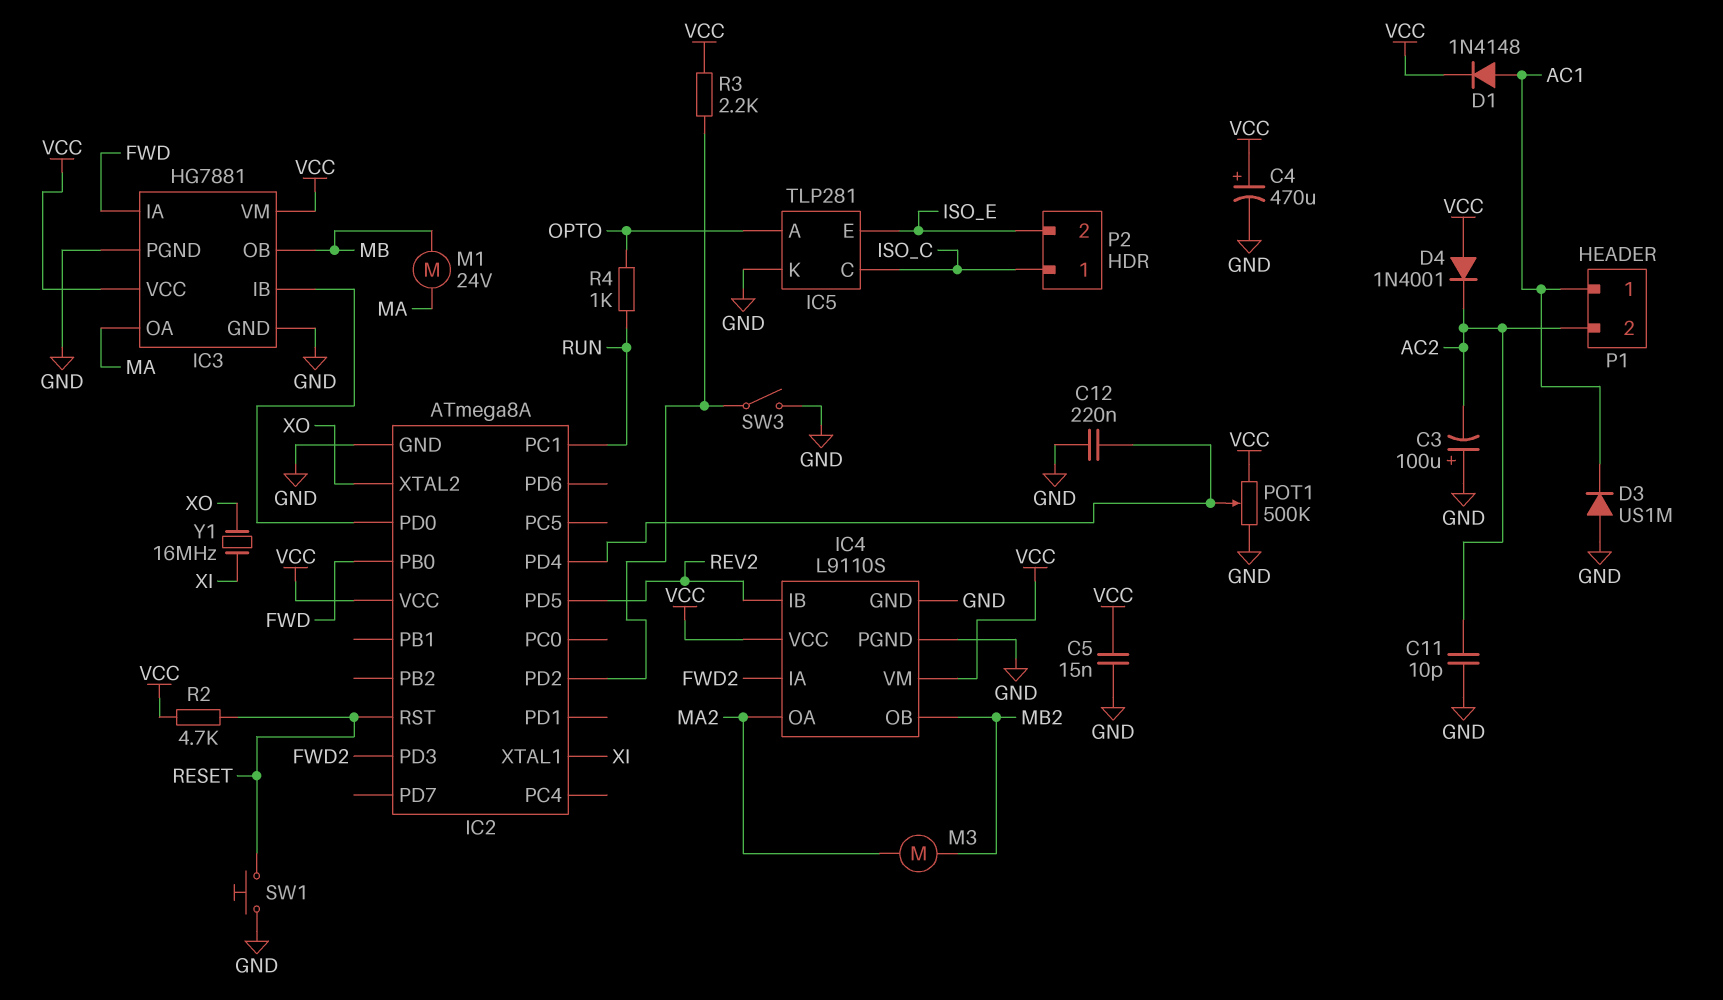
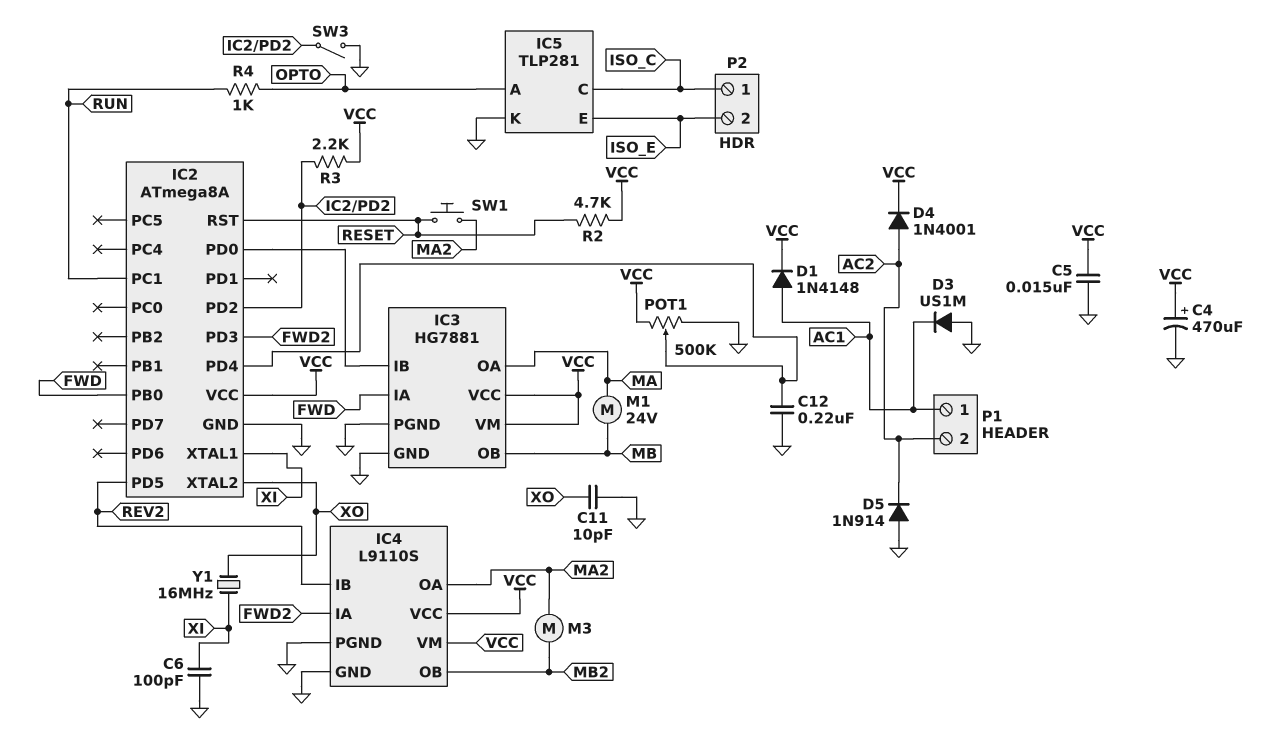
C3: 100uF (plus GND, minus AC2) -> none
C6: none -> 100pF (GND, XI)
C11: 10pF (AC2, GND) -> 10pF (GND, XO)
D4: diode 1N4001 (A VCC, K AC2) -> diode 1N4001 (A AC2, K VCC)
D5: none -> diode 1N914 (A GND, K AC2)
SW1: button (GND, RESET) -> button (MA2, RESET)

